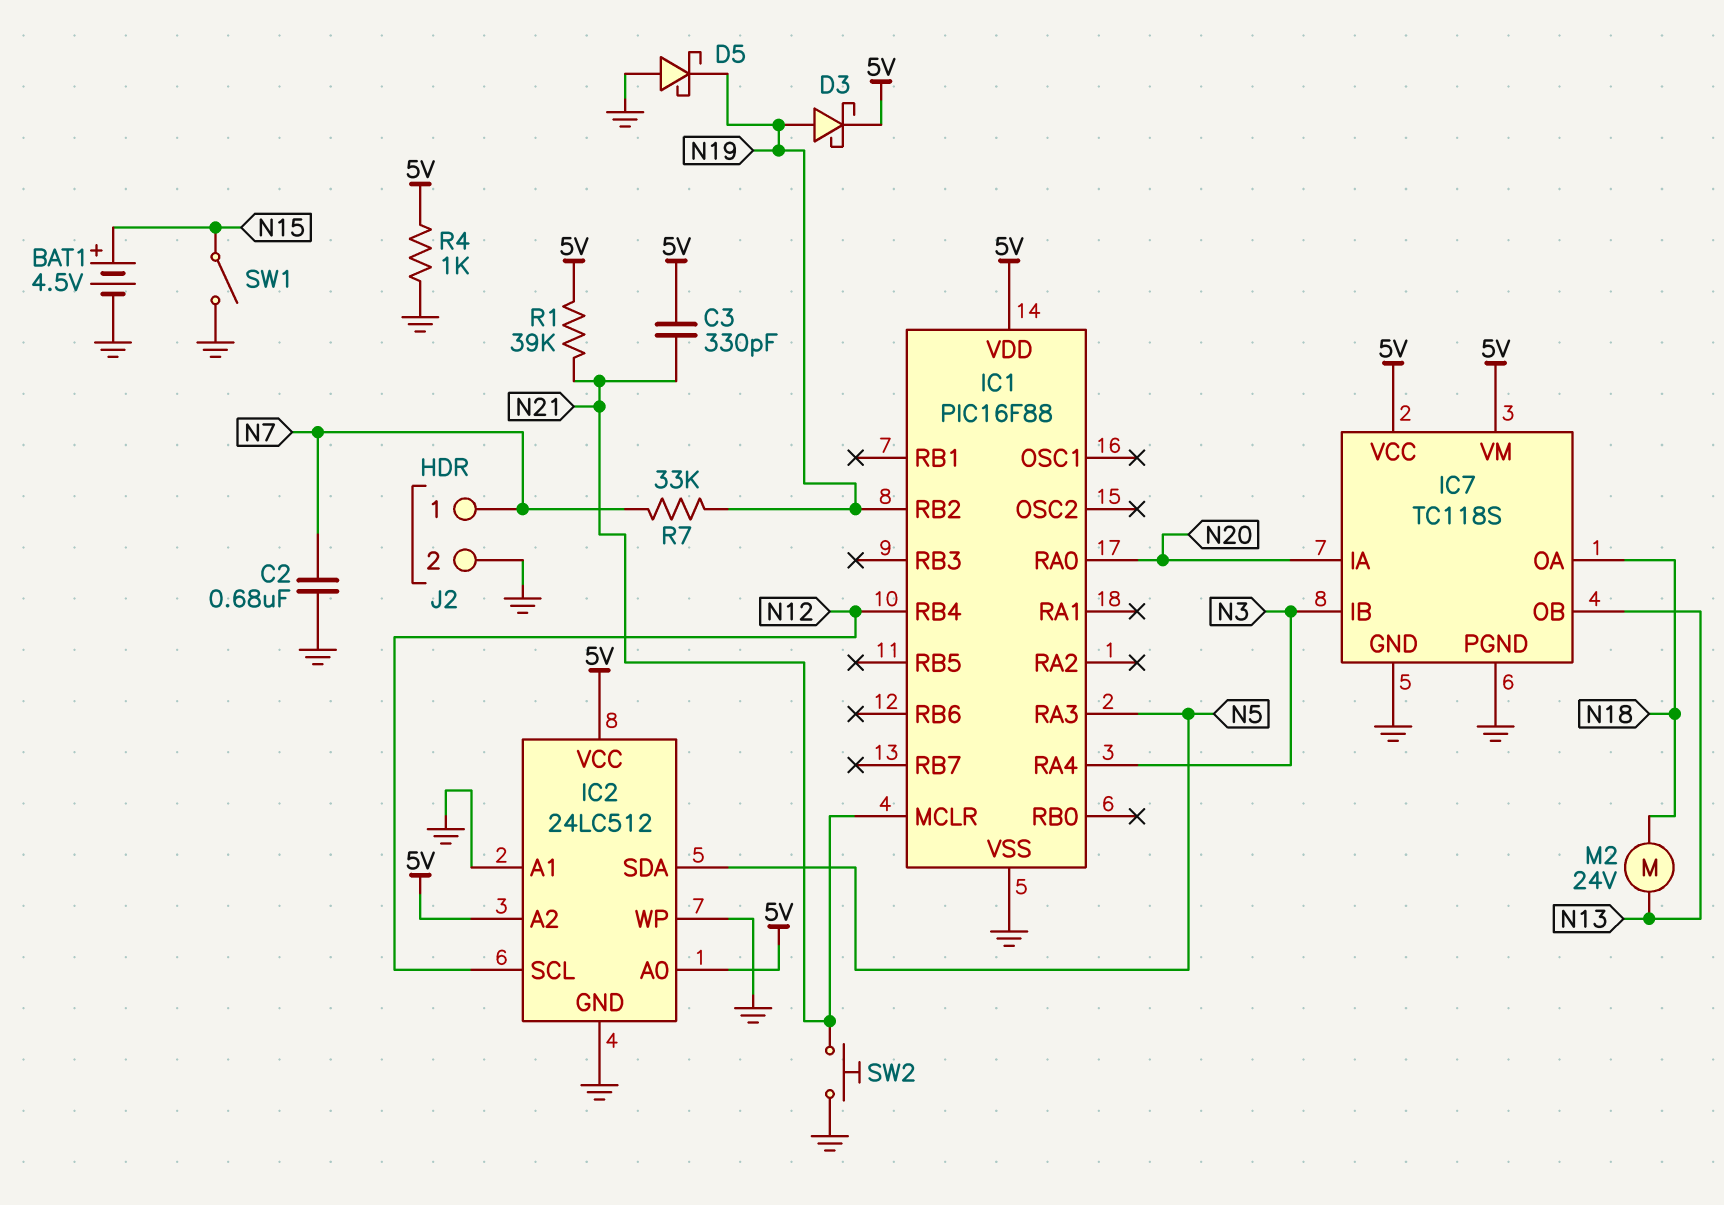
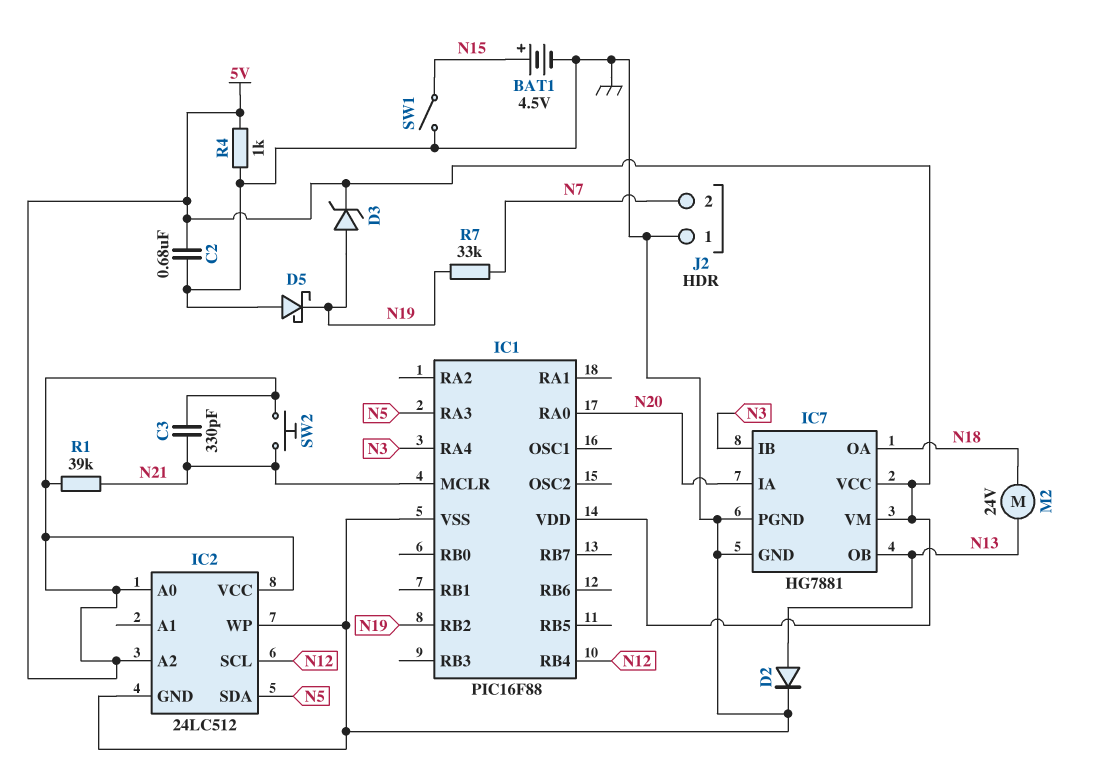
C2: 680nF (GND, N7) -> 680nF (5V, GND)
D2: none -> diode (A N13, K GND)
D3: schottky (A N19, K 5V) -> zener (A N19, K 5V)
IC2 pin A1: GND -> none
IC7: TC118S -> HG7881
J2 pin 1: N7 -> GND
J2 pin 2: GND -> N7
SW2: button (GND, N21) -> button (5V, N21)

